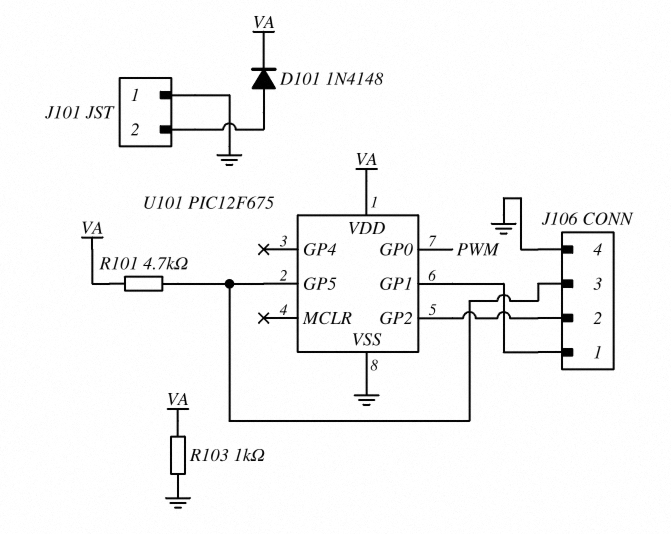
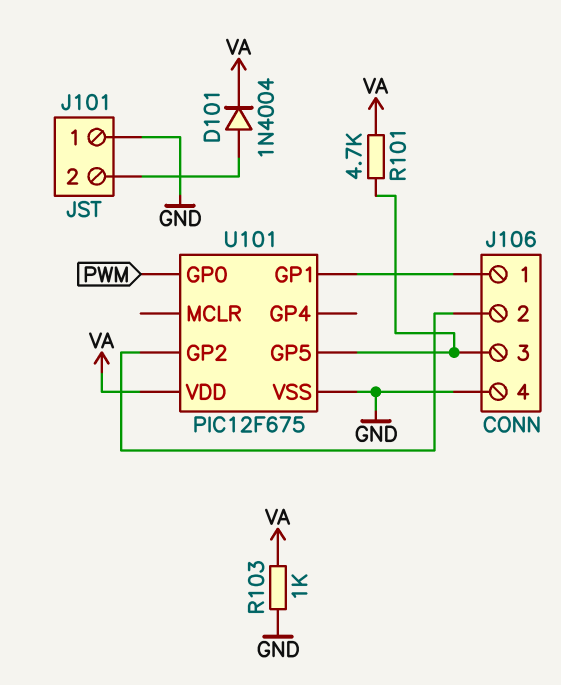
D101: diode 1N4148 (A J101/2, K VA) -> diode 1N4004 (A J101/2, K VA)

